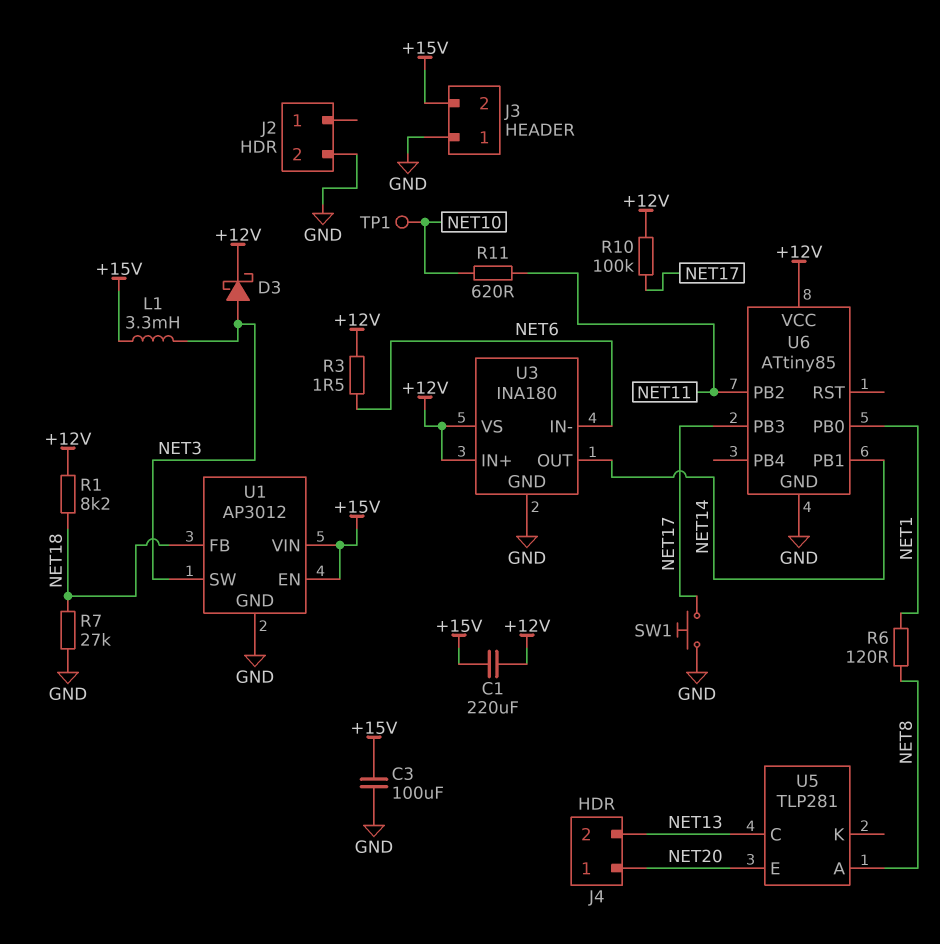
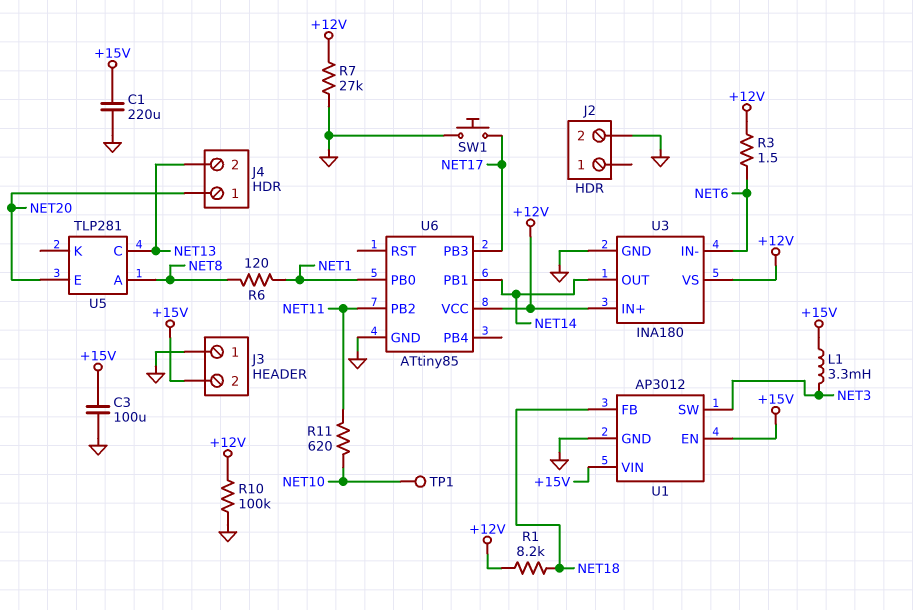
C1: 220uF (+12V, +15V) -> 220uF (+15V, GND)
D3: schottky (A NET3, K +12V) -> none
R7: 27k (GND, NET18) -> 27k (+12V, GND)
R10: 100k (+12V, NET17) -> 100k (+12V, GND)

